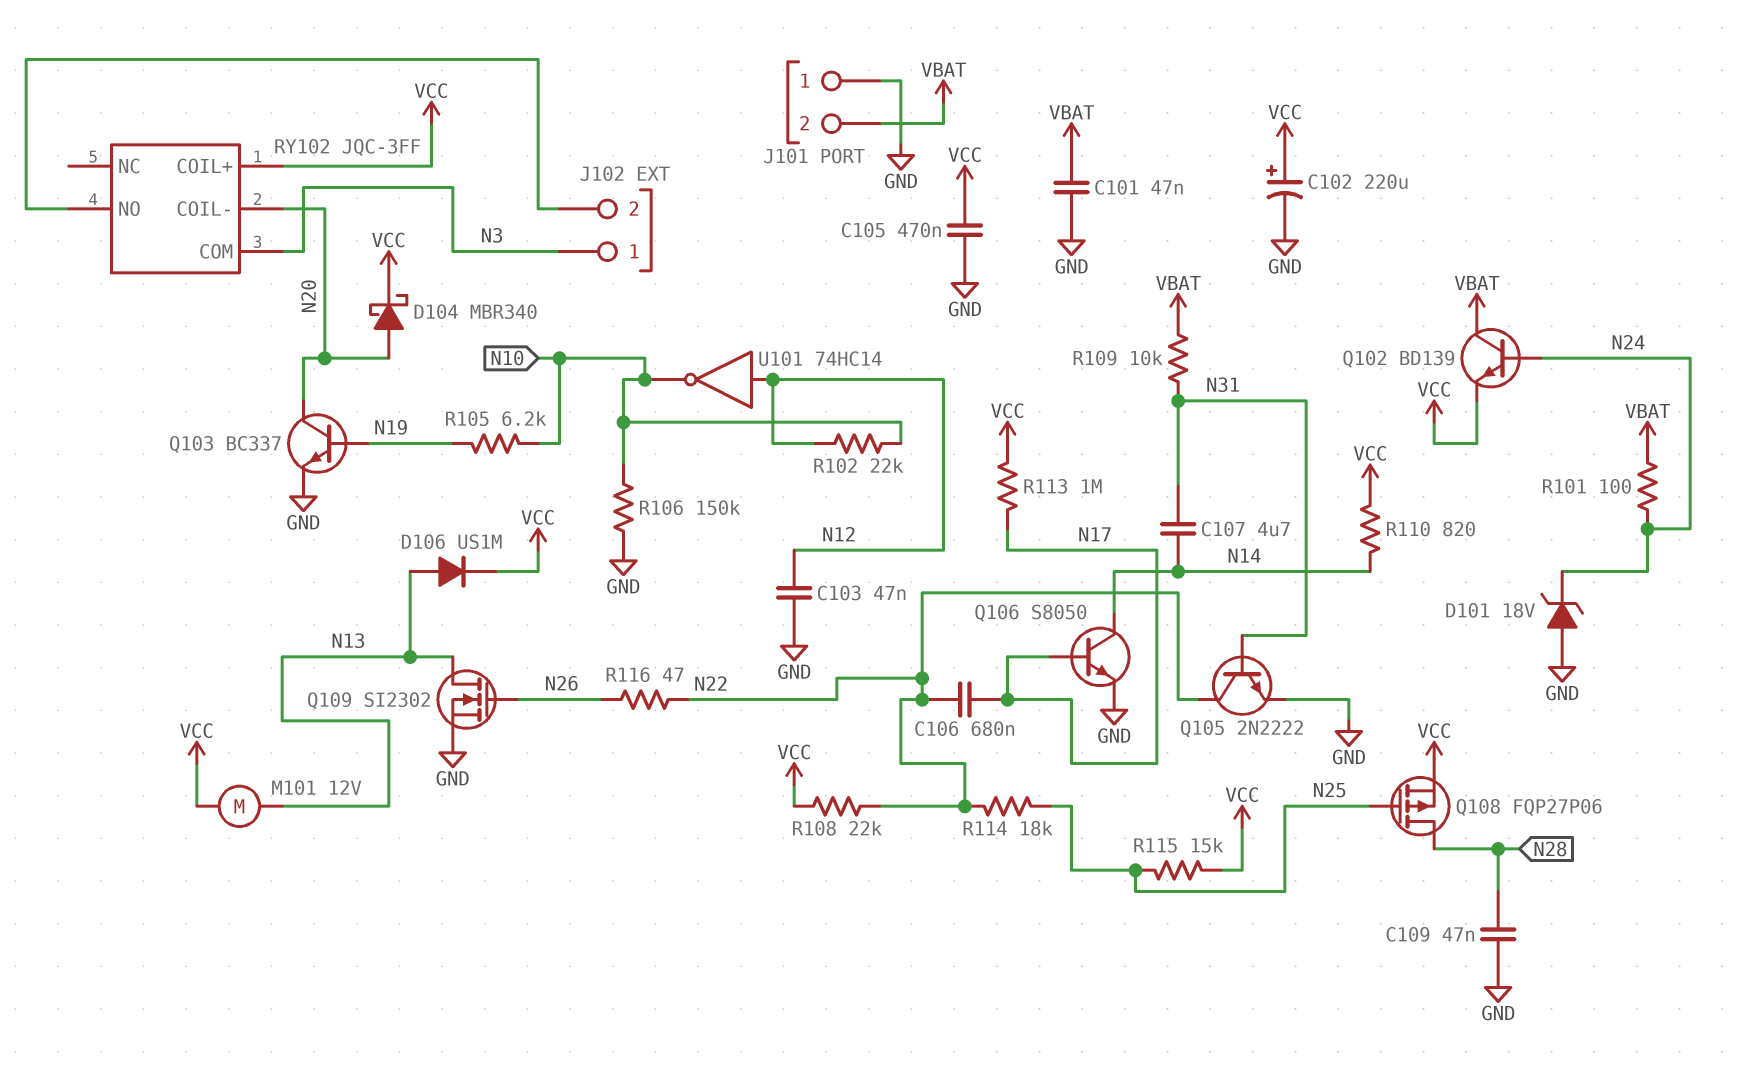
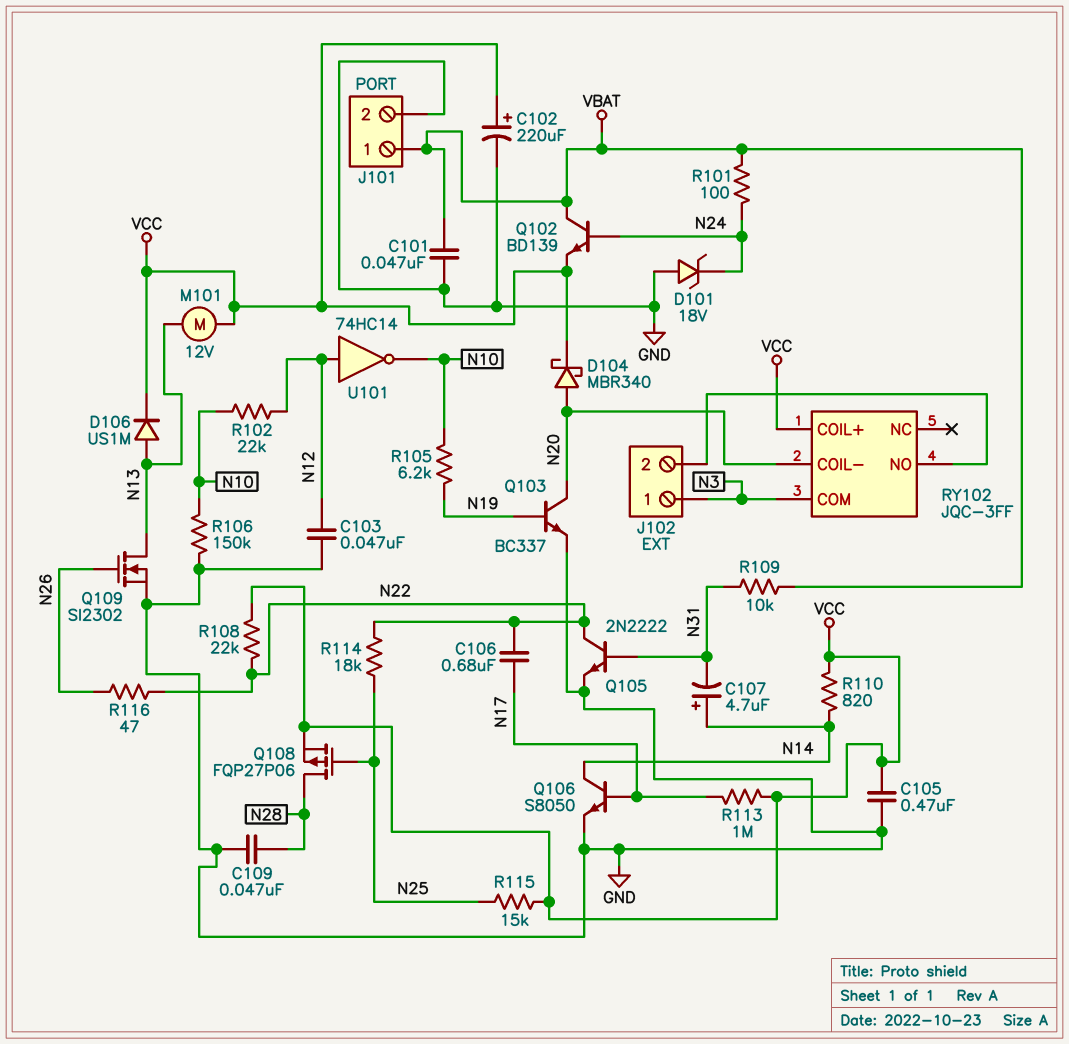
C107: 4.7uF (N14, N31) -> 4.7uF (plus N14, minus N31)
J101 pin 1: GND -> VBAT
J101 pin 2: VBAT -> GND

